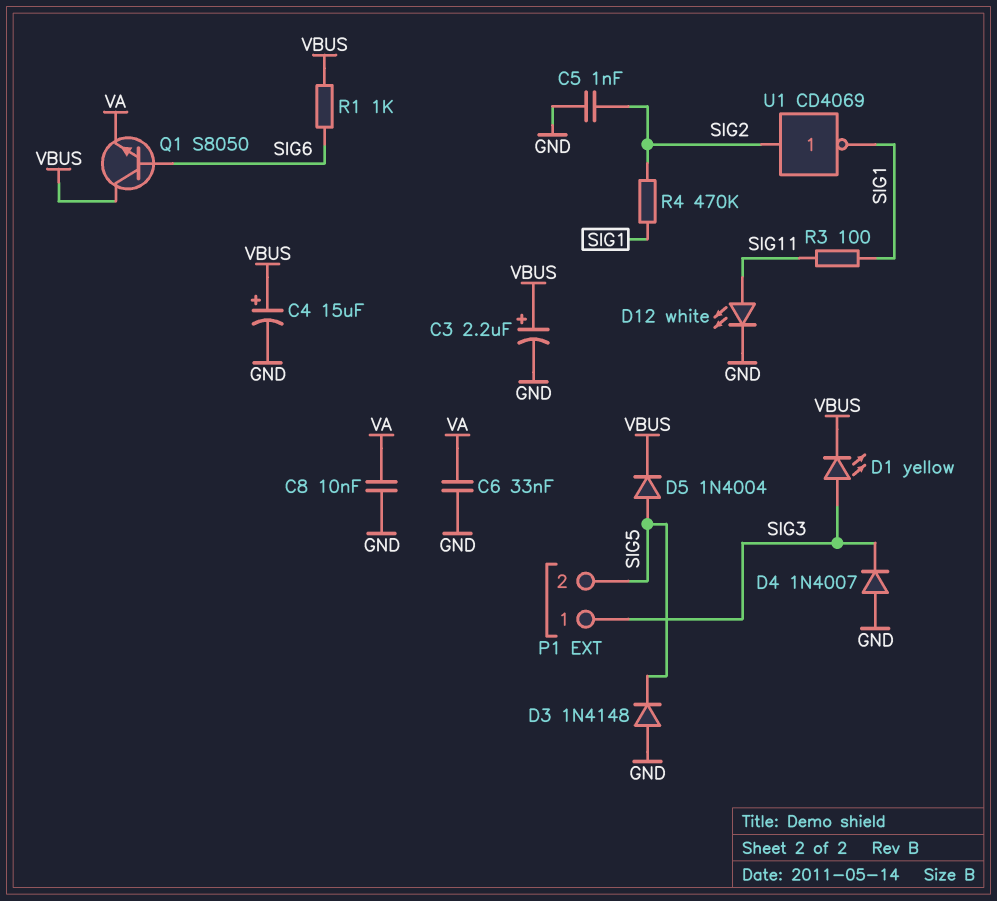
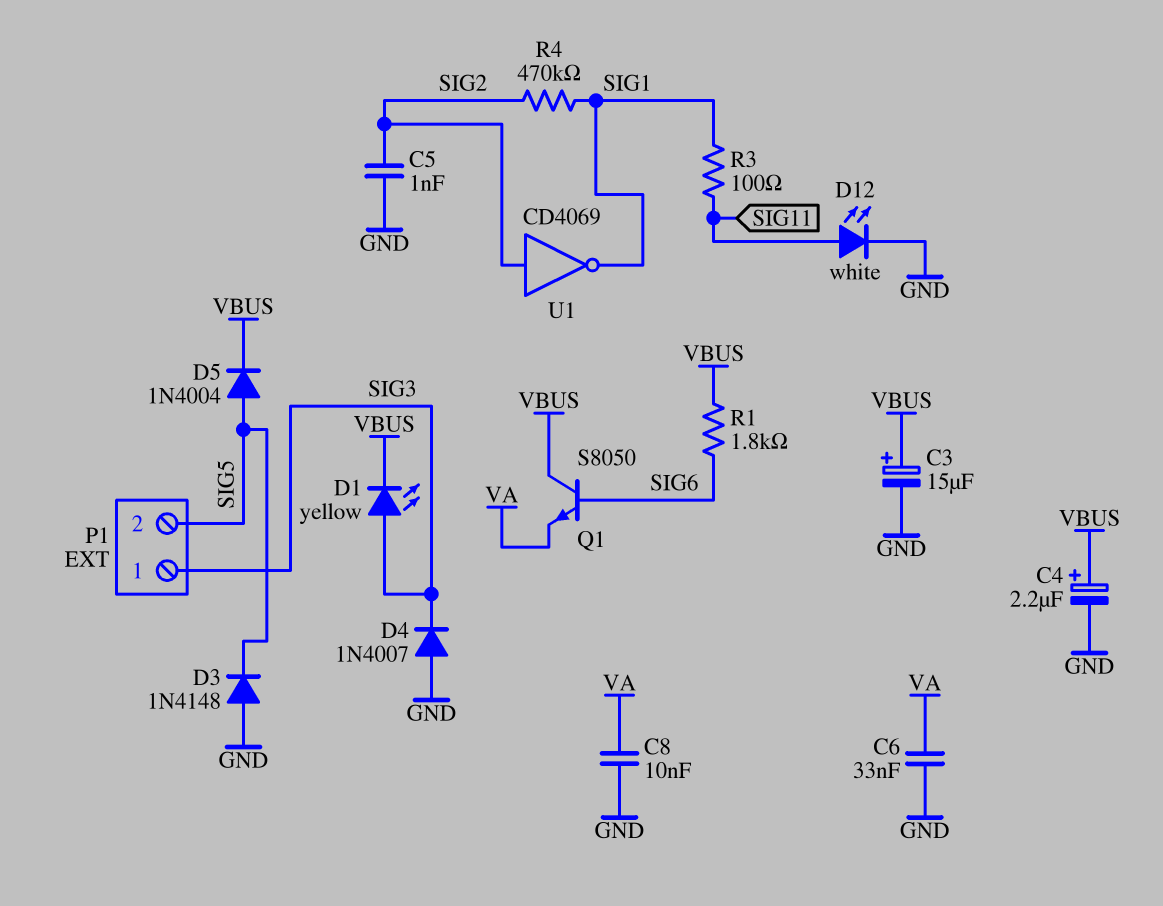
C3: 2.2uF (plus VBUS, minus GND) -> 15uF (plus VBUS, minus GND)
C4: 15uF (plus VBUS, minus GND) -> 2.2uF (plus VBUS, minus GND)
R1: 1k (SIG6, VBUS) -> 1.8k (SIG6, VBUS)

